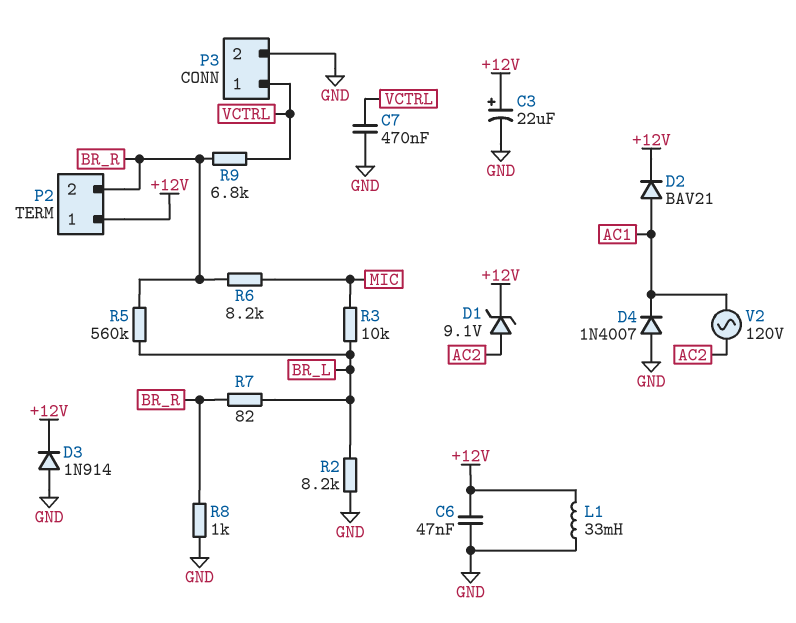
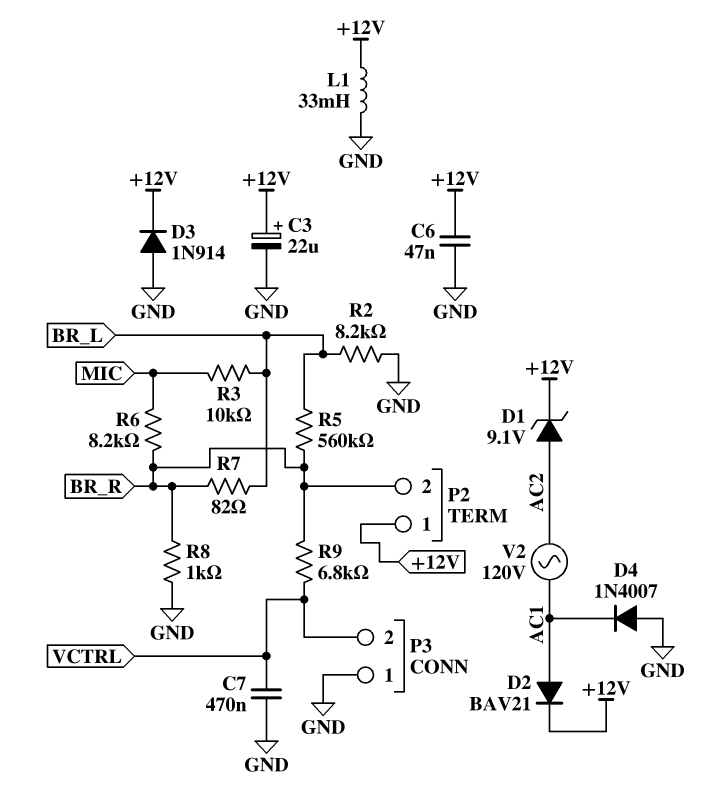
P3 pin 1: VCTRL -> GND
P3 pin 2: GND -> VCTRL

